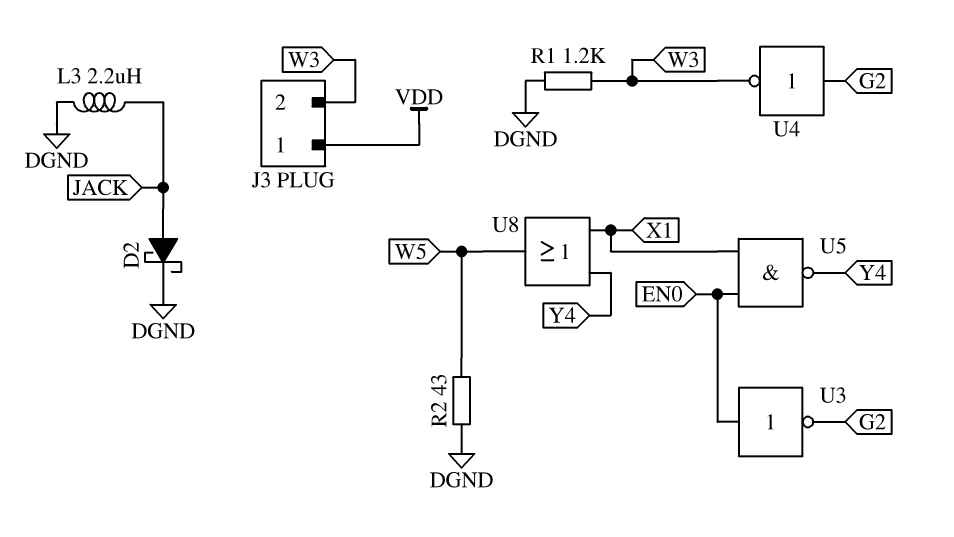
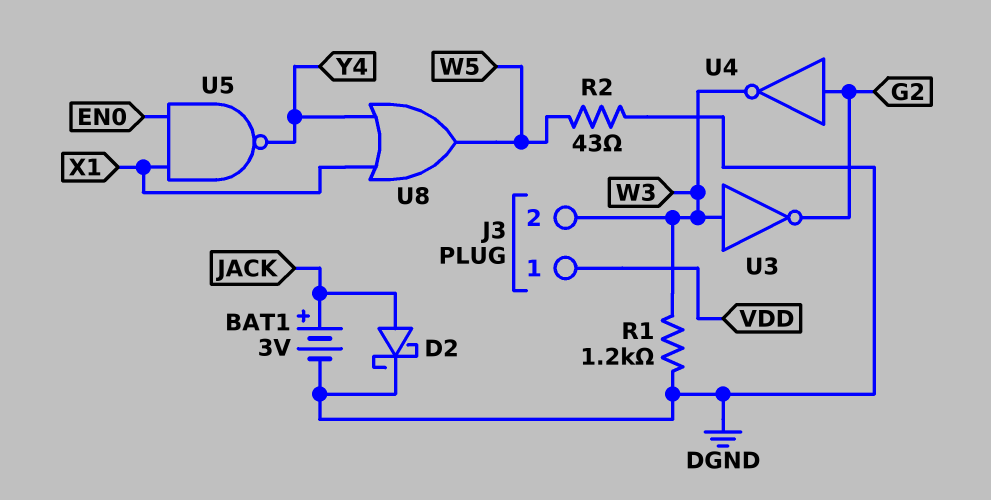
BAT1: none -> 3V (plus JACK, minus DGND)
L3: 2.2uH (DGND, JACK) -> none
U3: NOT (in EN0, out G2) -> NOT (in W3, out G2)

